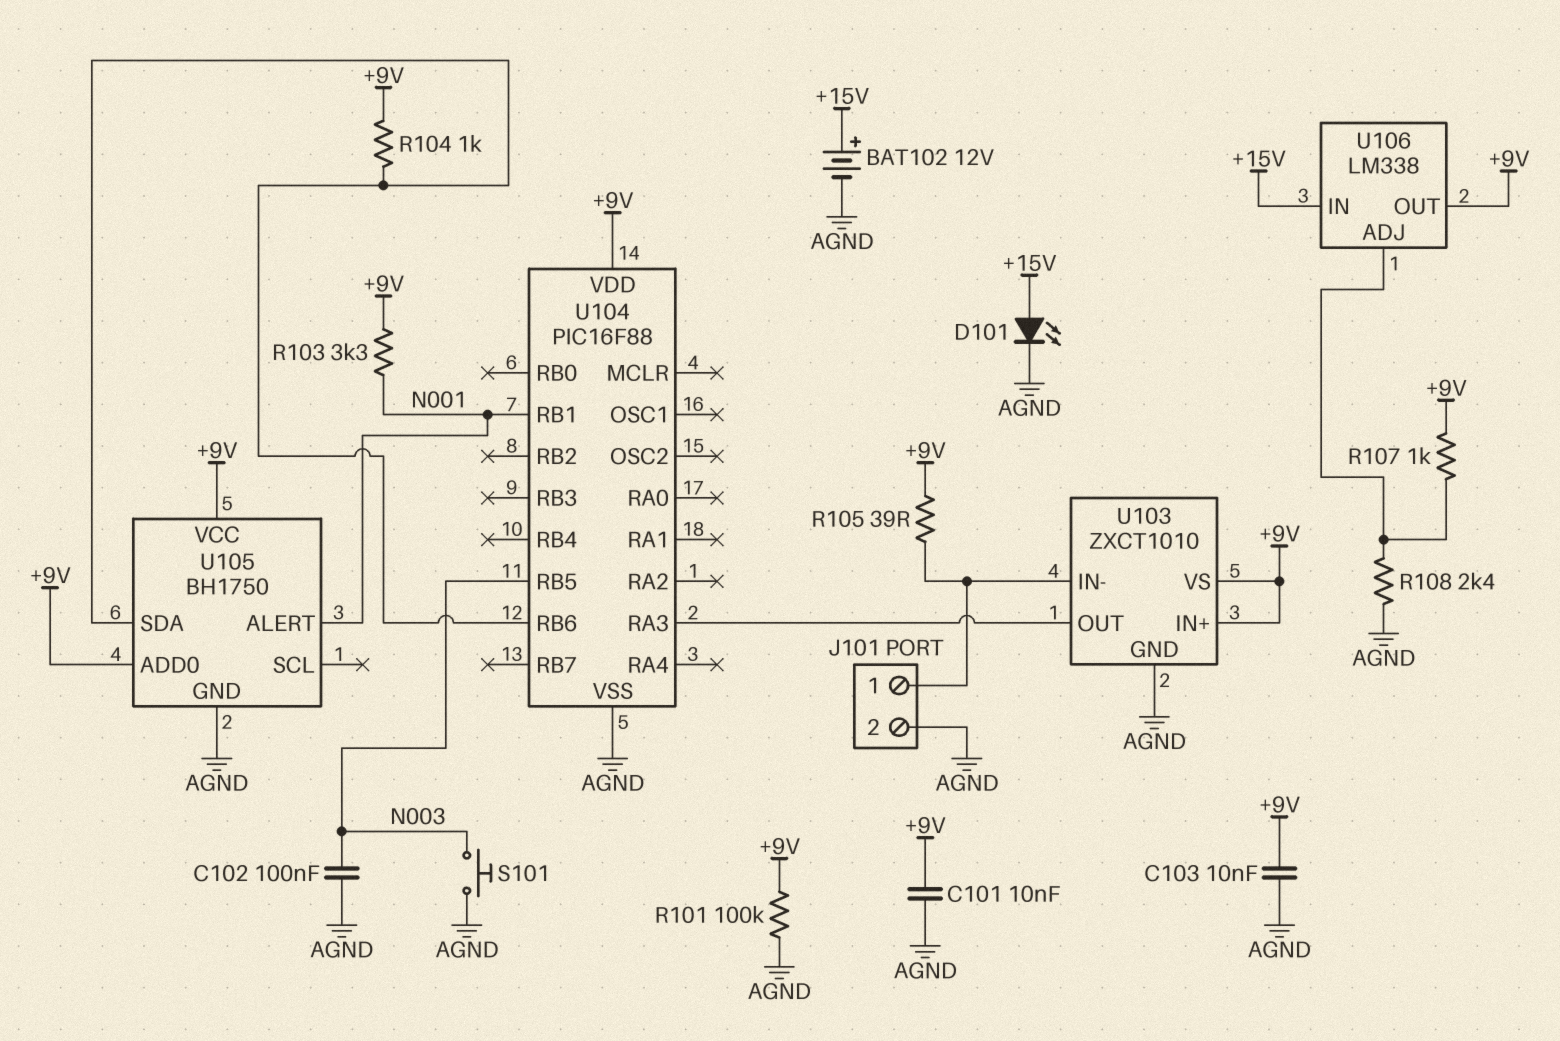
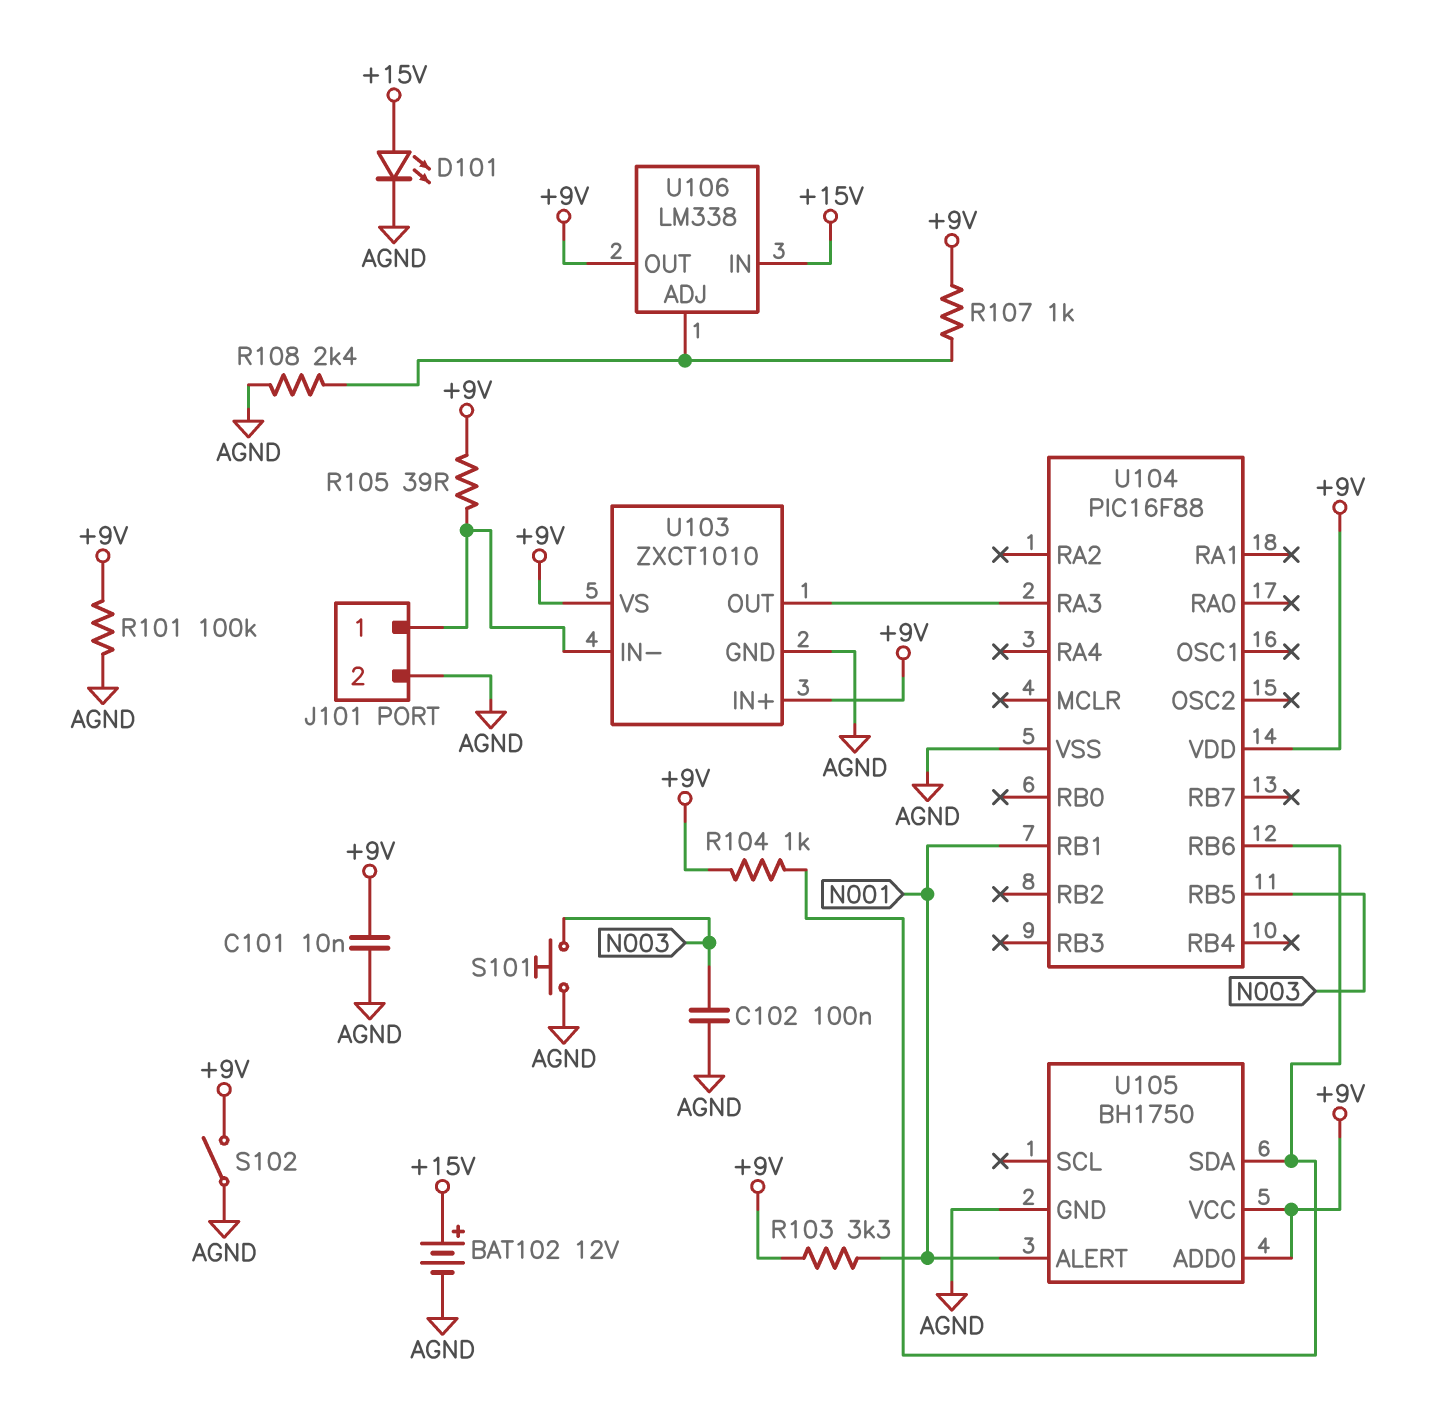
C103: 10nF (+9V, AGND) -> none
S102: none -> switch (+9V, AGND)

